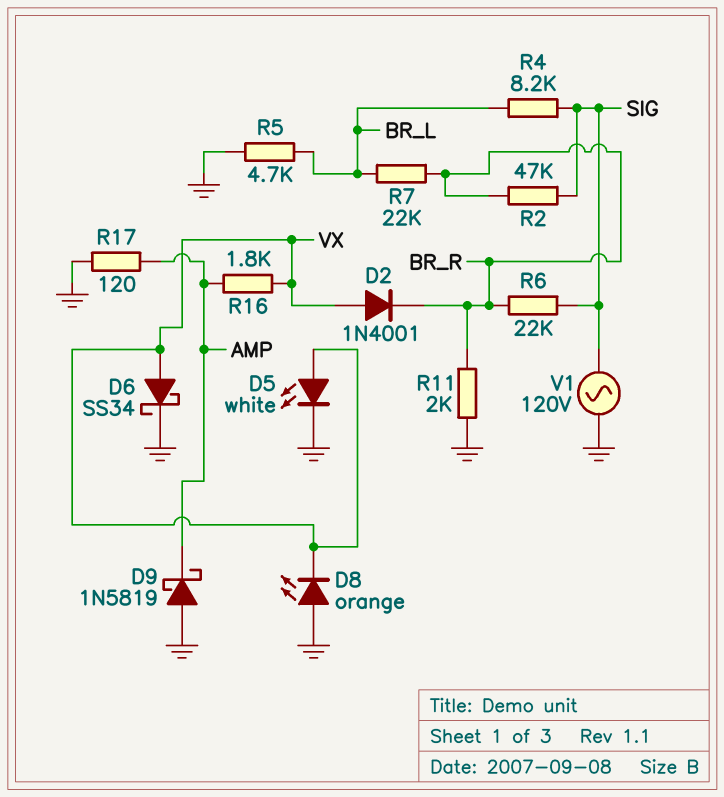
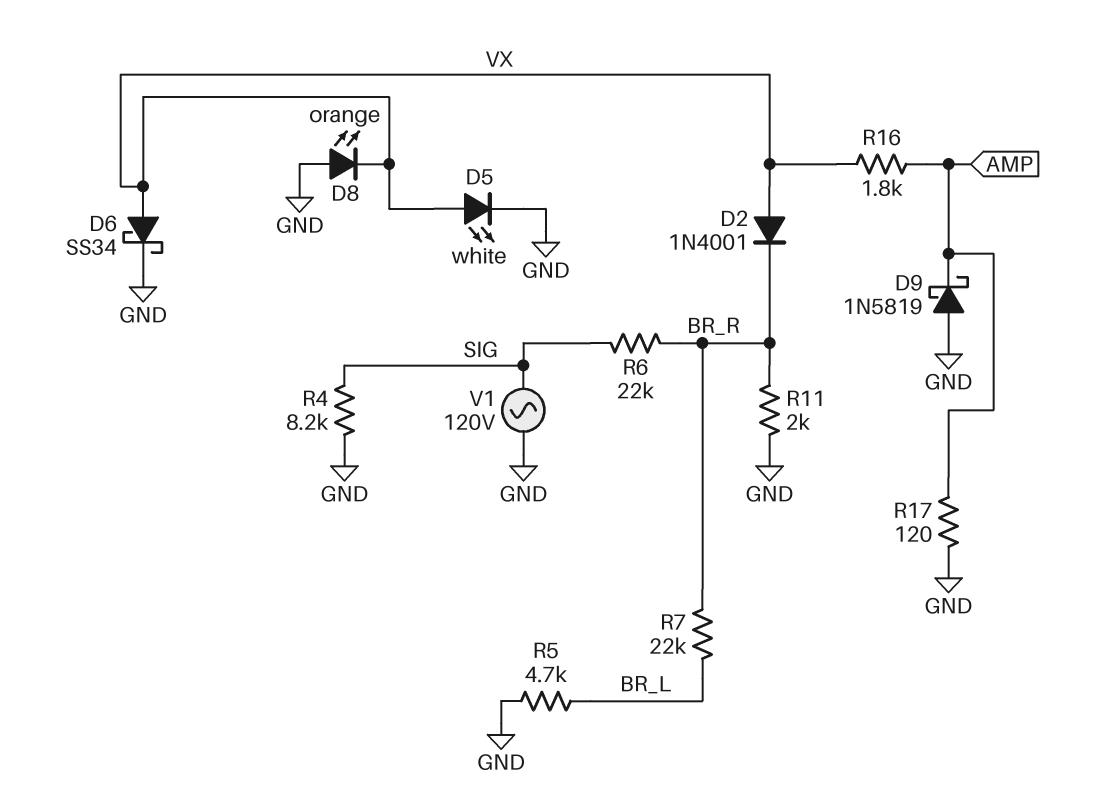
R2: 47k (BR_R, SIG) -> none
R4: 8.2k (BR_L, SIG) -> 8.2k (GND, SIG)

